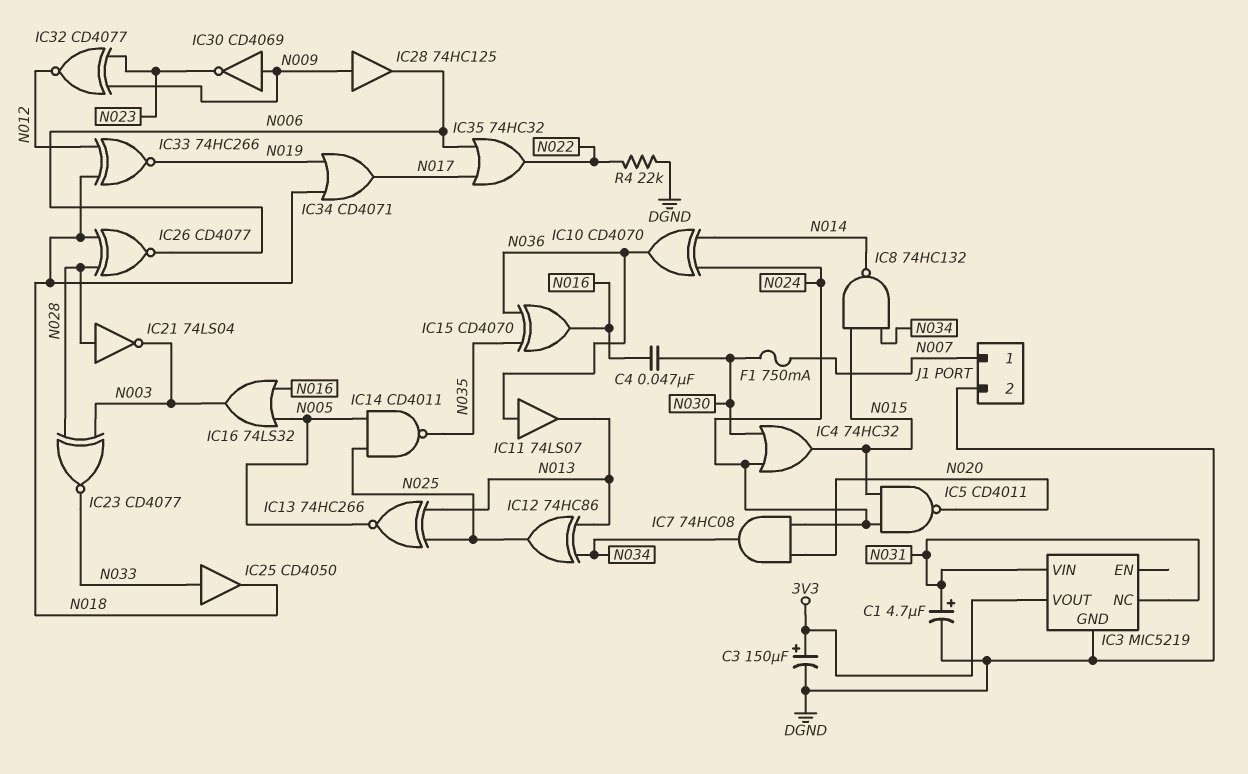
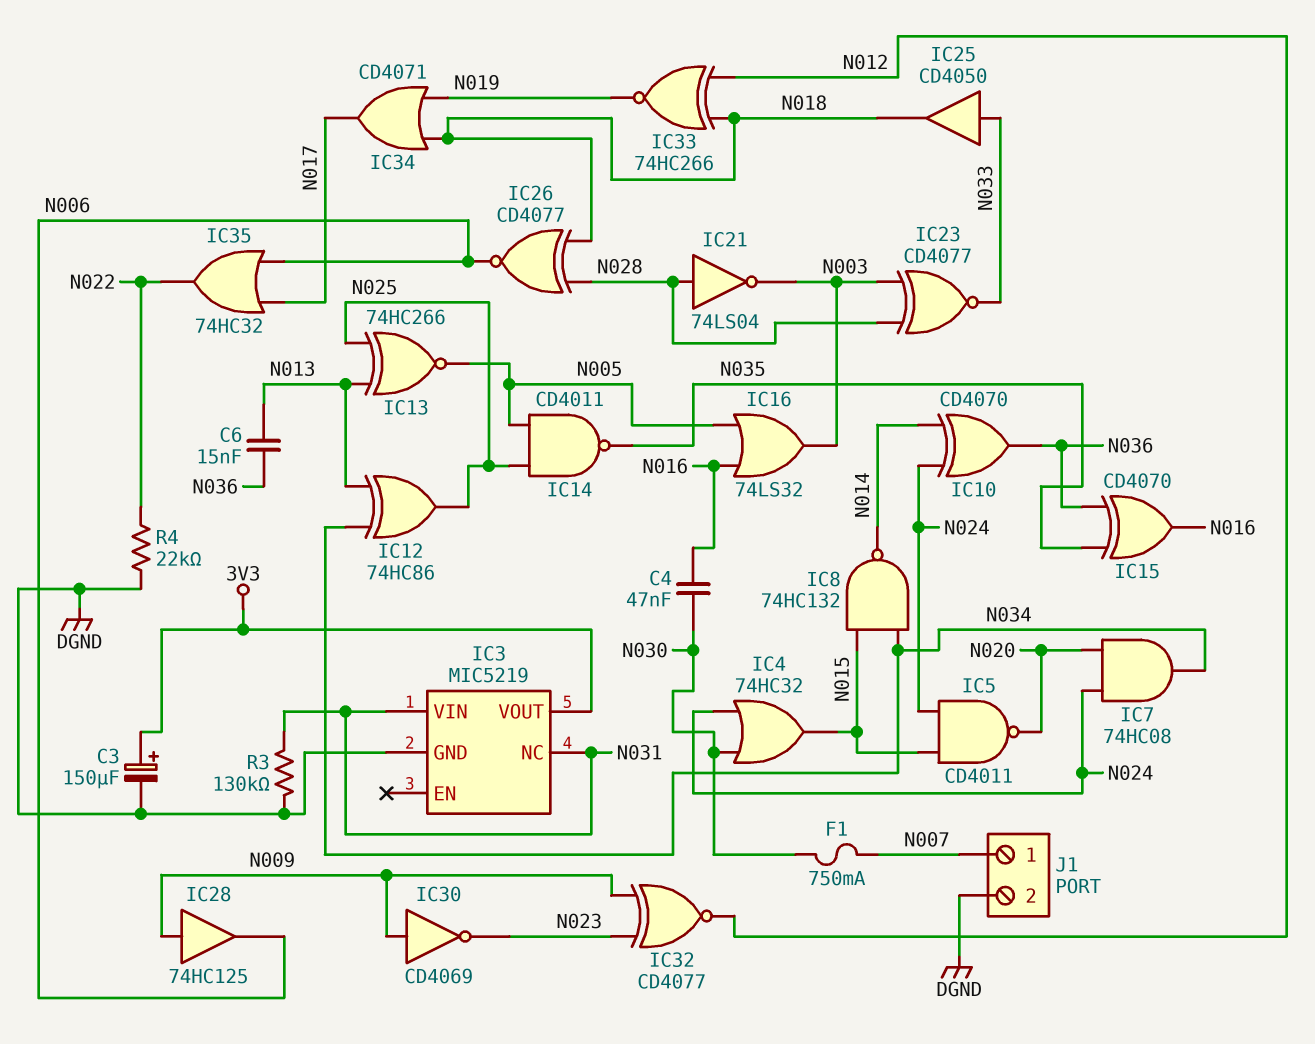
C1: 4.7uF (plus N031, minus DGND) -> none
C6: none -> 15nF (N013, N036)
IC11: buffer 74LS07 (in N036, out N013) -> none
R3: none -> 130k (DGND, N031)

